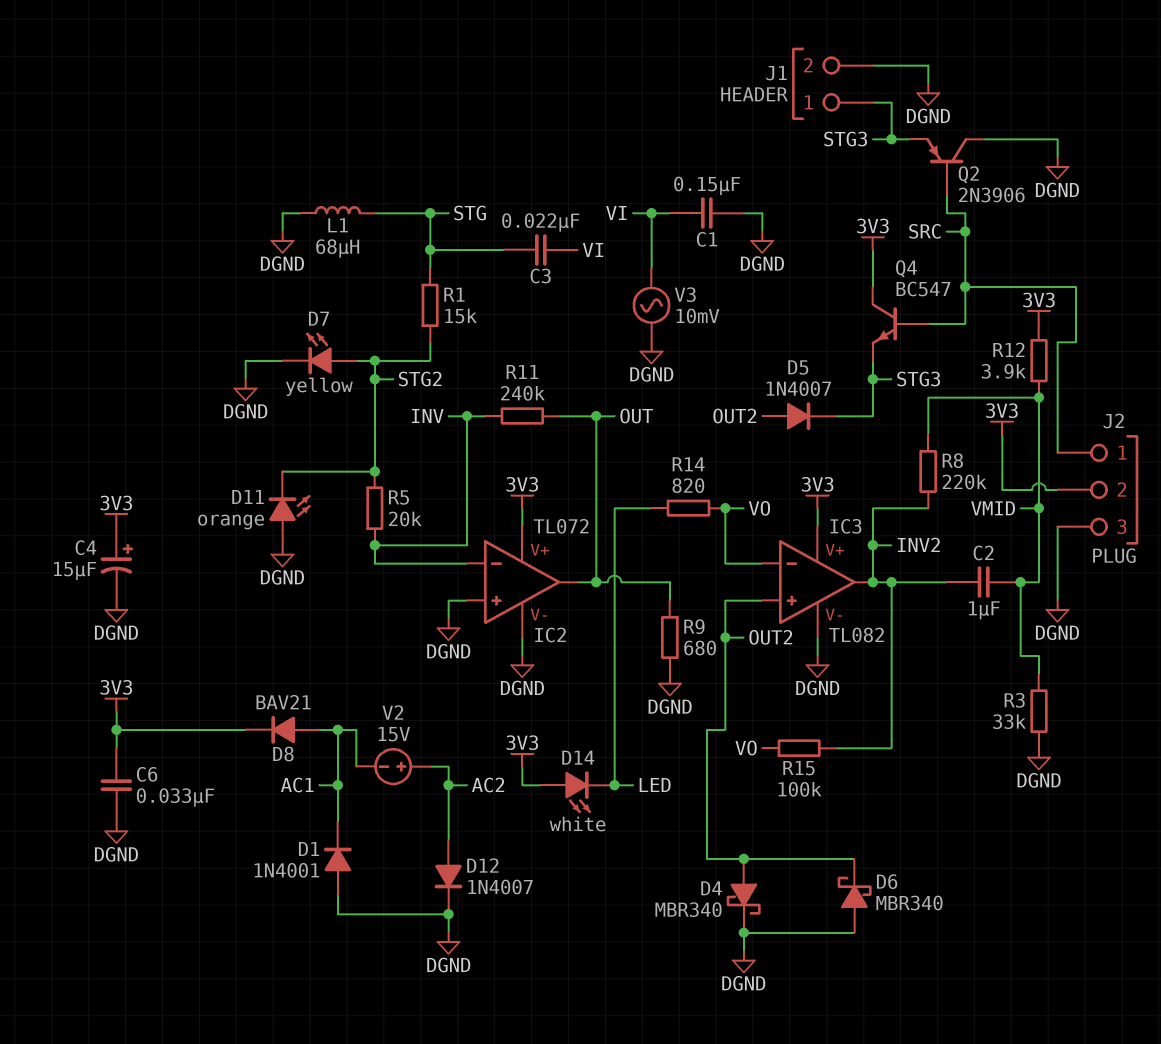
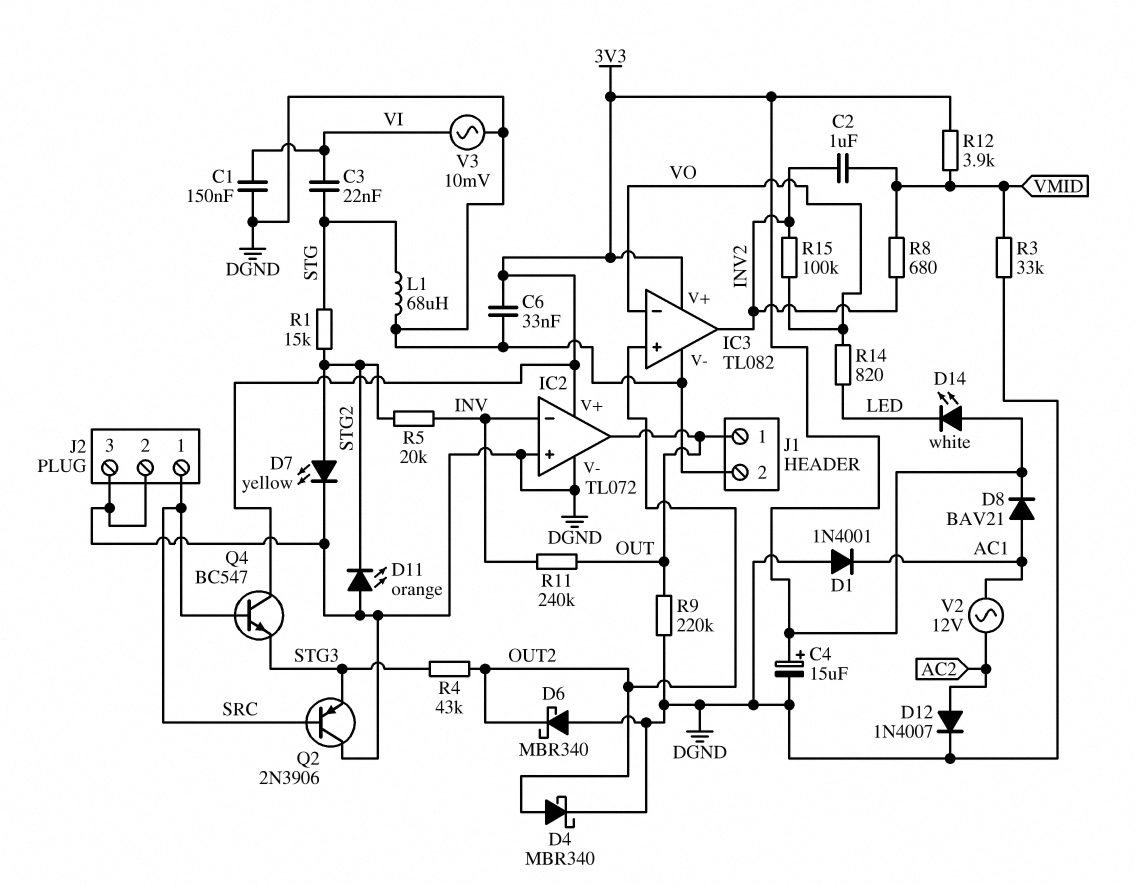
D5: diode 1N4007 (A OUT2, K STG3) -> none
J1 pin 1: STG3 -> OUT
J2 pin 2: 3V3 -> DGND
R4: none -> 43k (OUT2, STG3)
R8: 220k (INV2, VMID) -> 680 (INV2, VMID)
R9: 680 (DGND, OUT) -> 220k (DGND, OUT)
V2: 15V (plus AC2, minus AC1) -> AC 12V (AC1, AC2)

